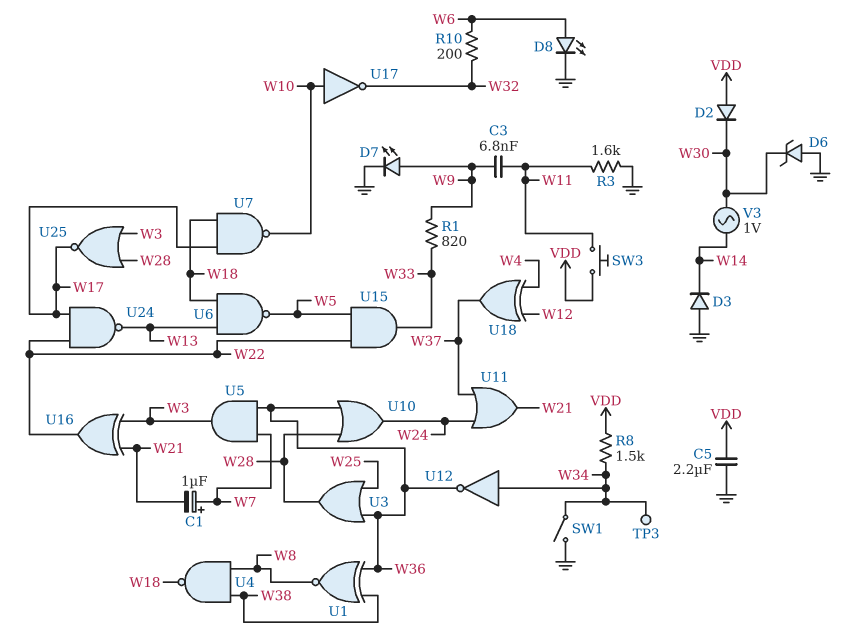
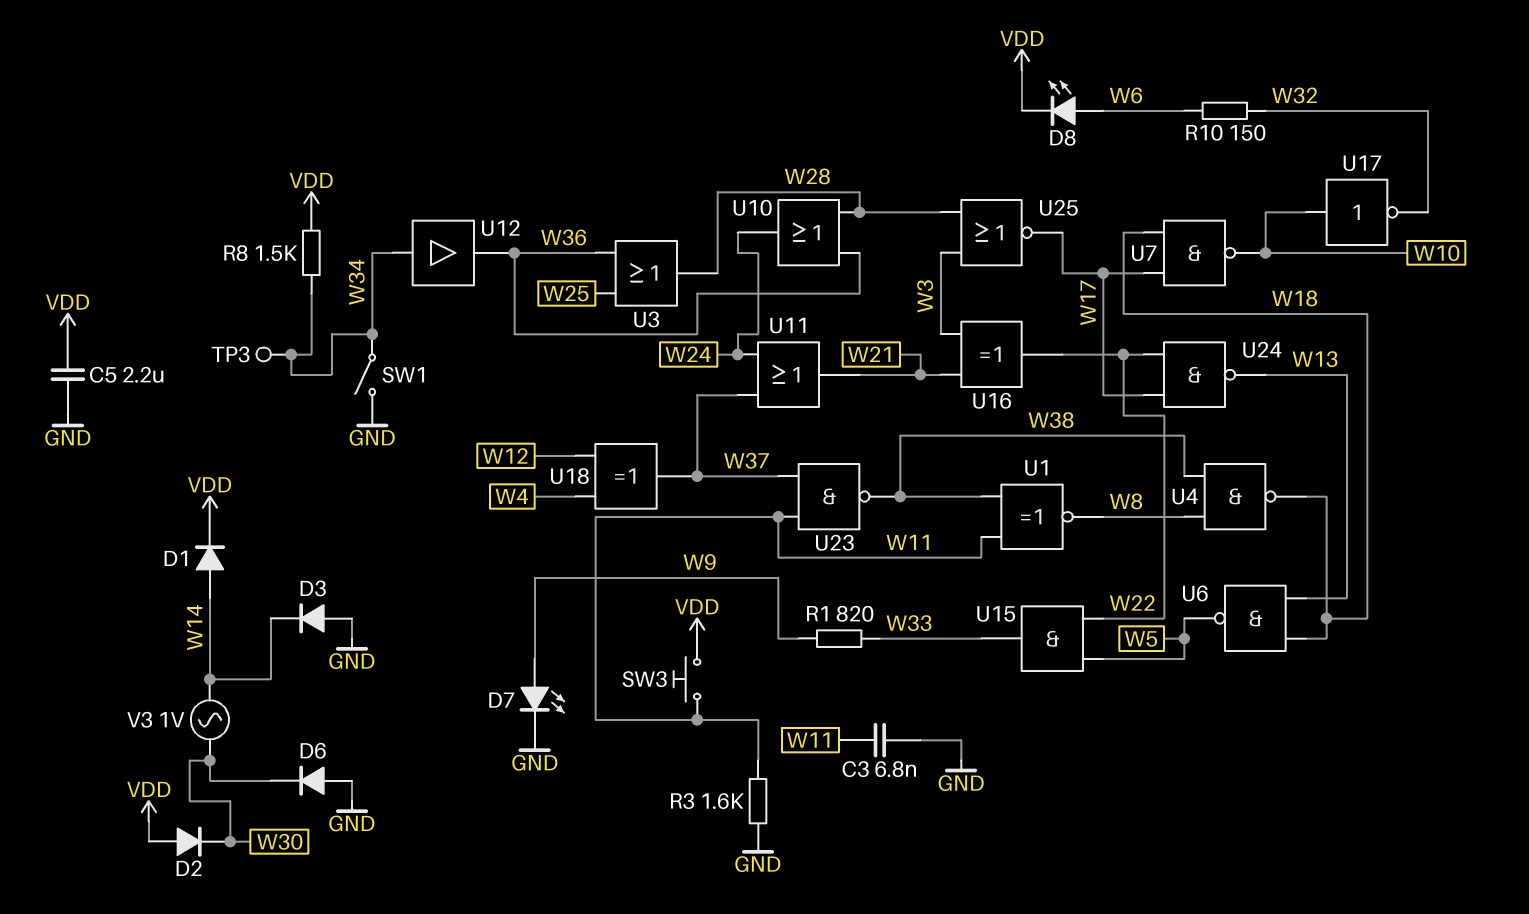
C1: 1uF (plus W7, minus W21) -> none
C3: 6.8nF (W9, W11) -> 6.8nF (GND, W11)
D1: none -> diode (A W14, K VDD)
D6: zener (A GND, K W30) -> diode (A GND, K W30)
D8: LED (A W6, K GND) -> LED (A W6, K VDD)
R10: 200 (W6, W32) -> 150 (W6, W32)
U1: XNOR (in W36, in W38, out W8) -> XNOR (in W11, in W38, out W8)
U5: AND (in W7, in W36, out W3) -> none
U12: NOT (in W34, out W36) -> buffer (in W34, out W36)
U23: none -> NAND (in W11, in W37, out W38)

